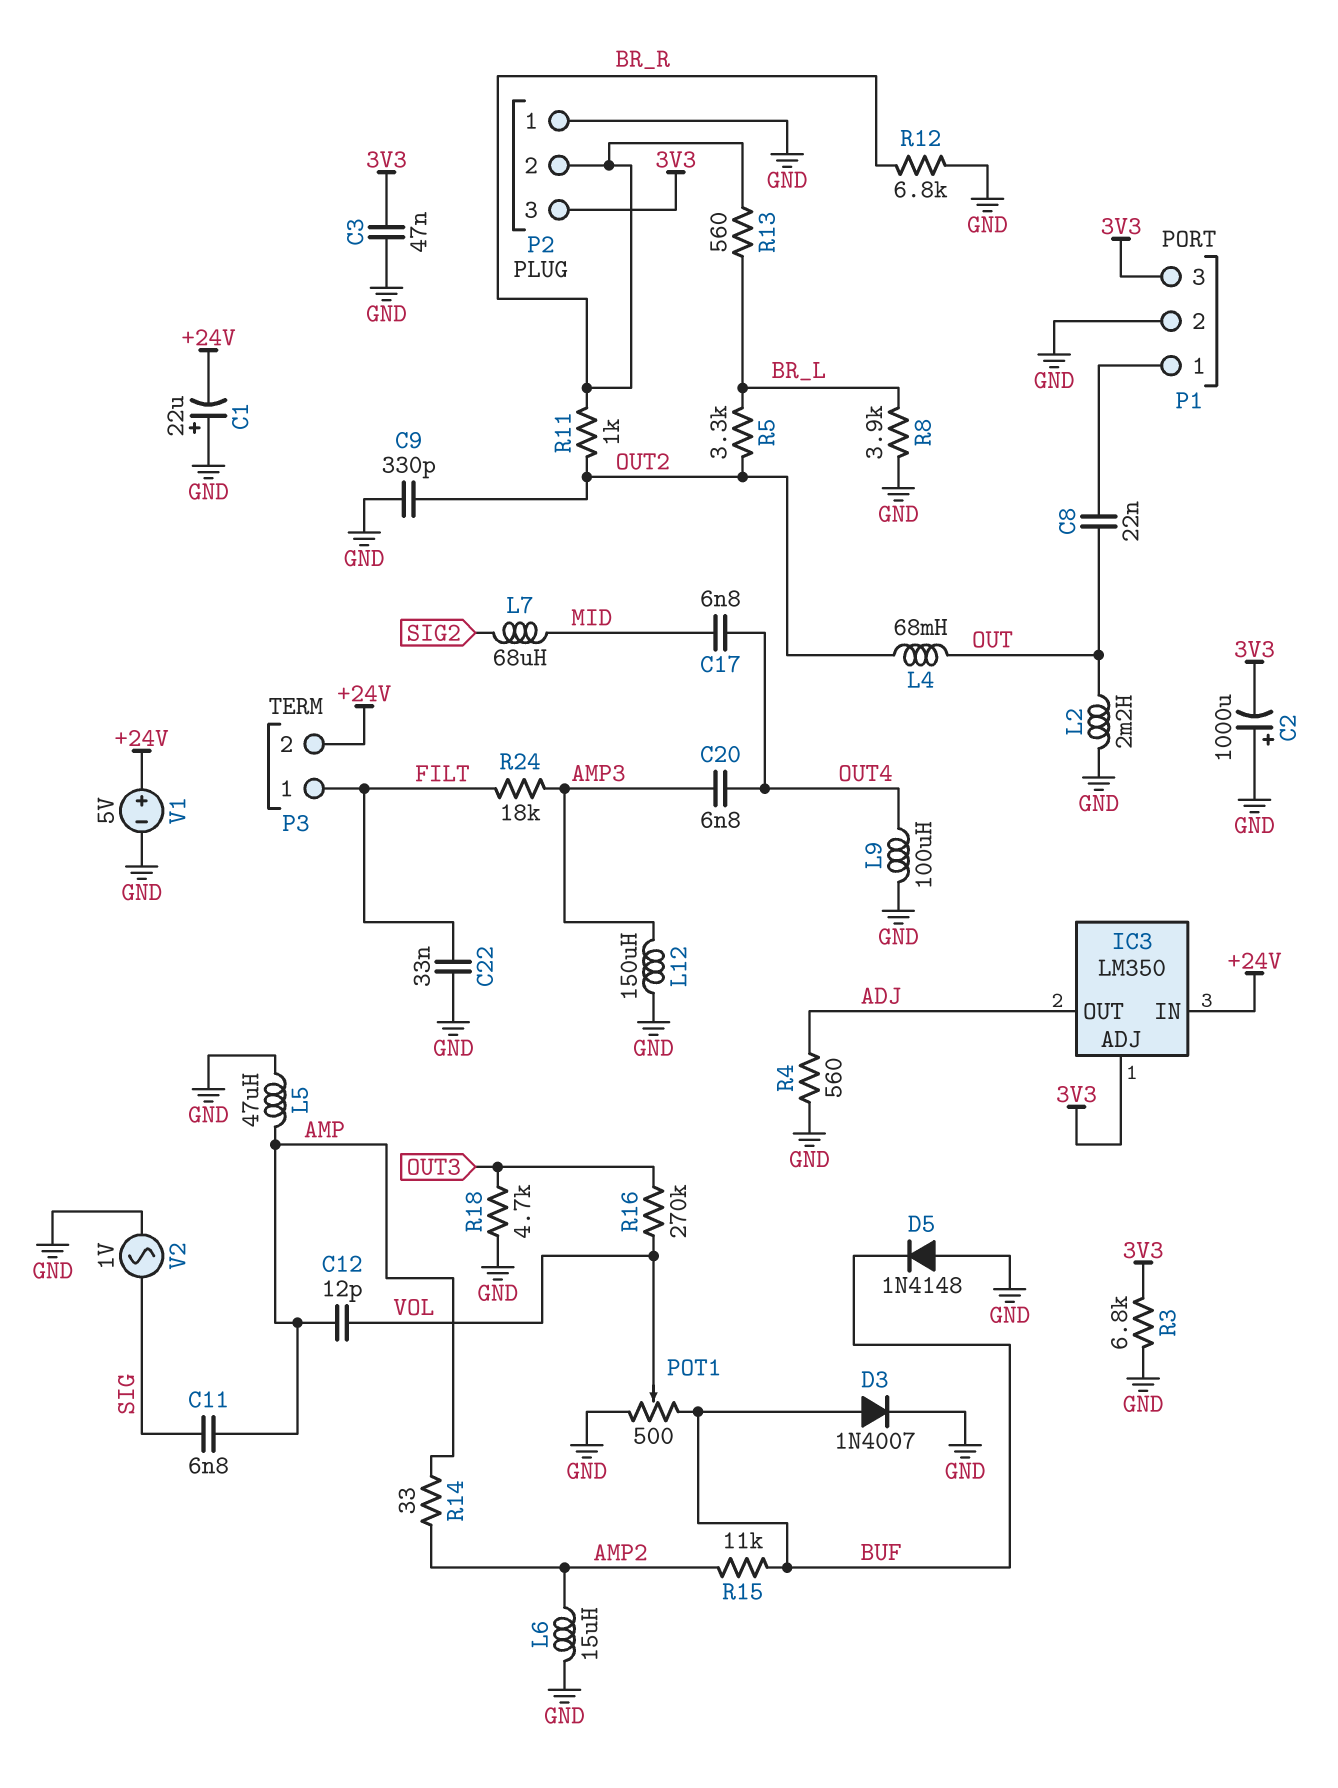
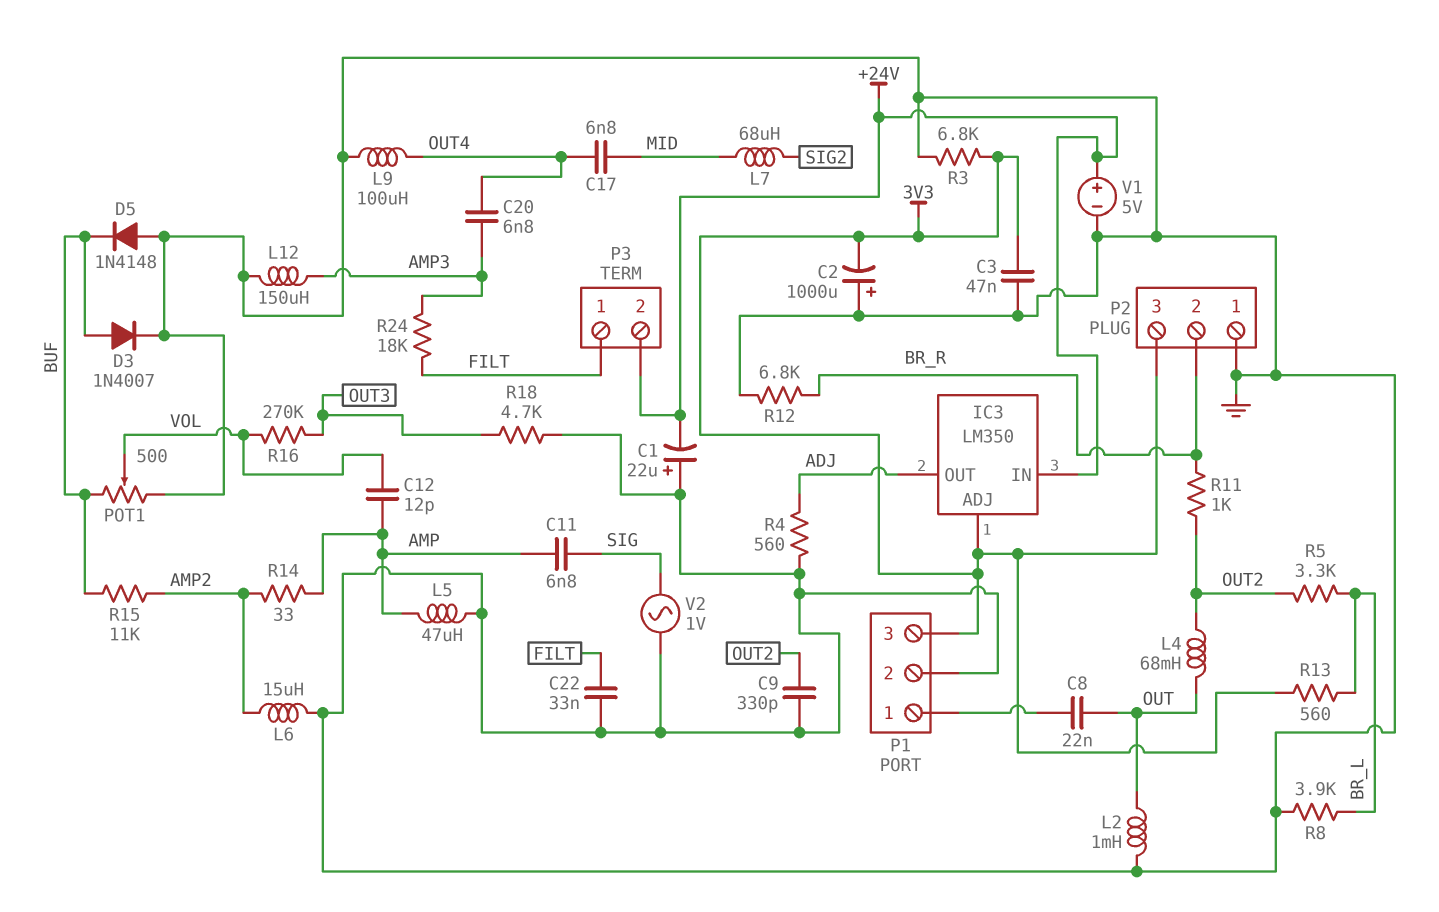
L2: 2.2mH (GND, OUT) -> 1mH (GND, OUT)
R13: 560 (BR_L, BR_R) -> 560 (3V3, BR_L)

